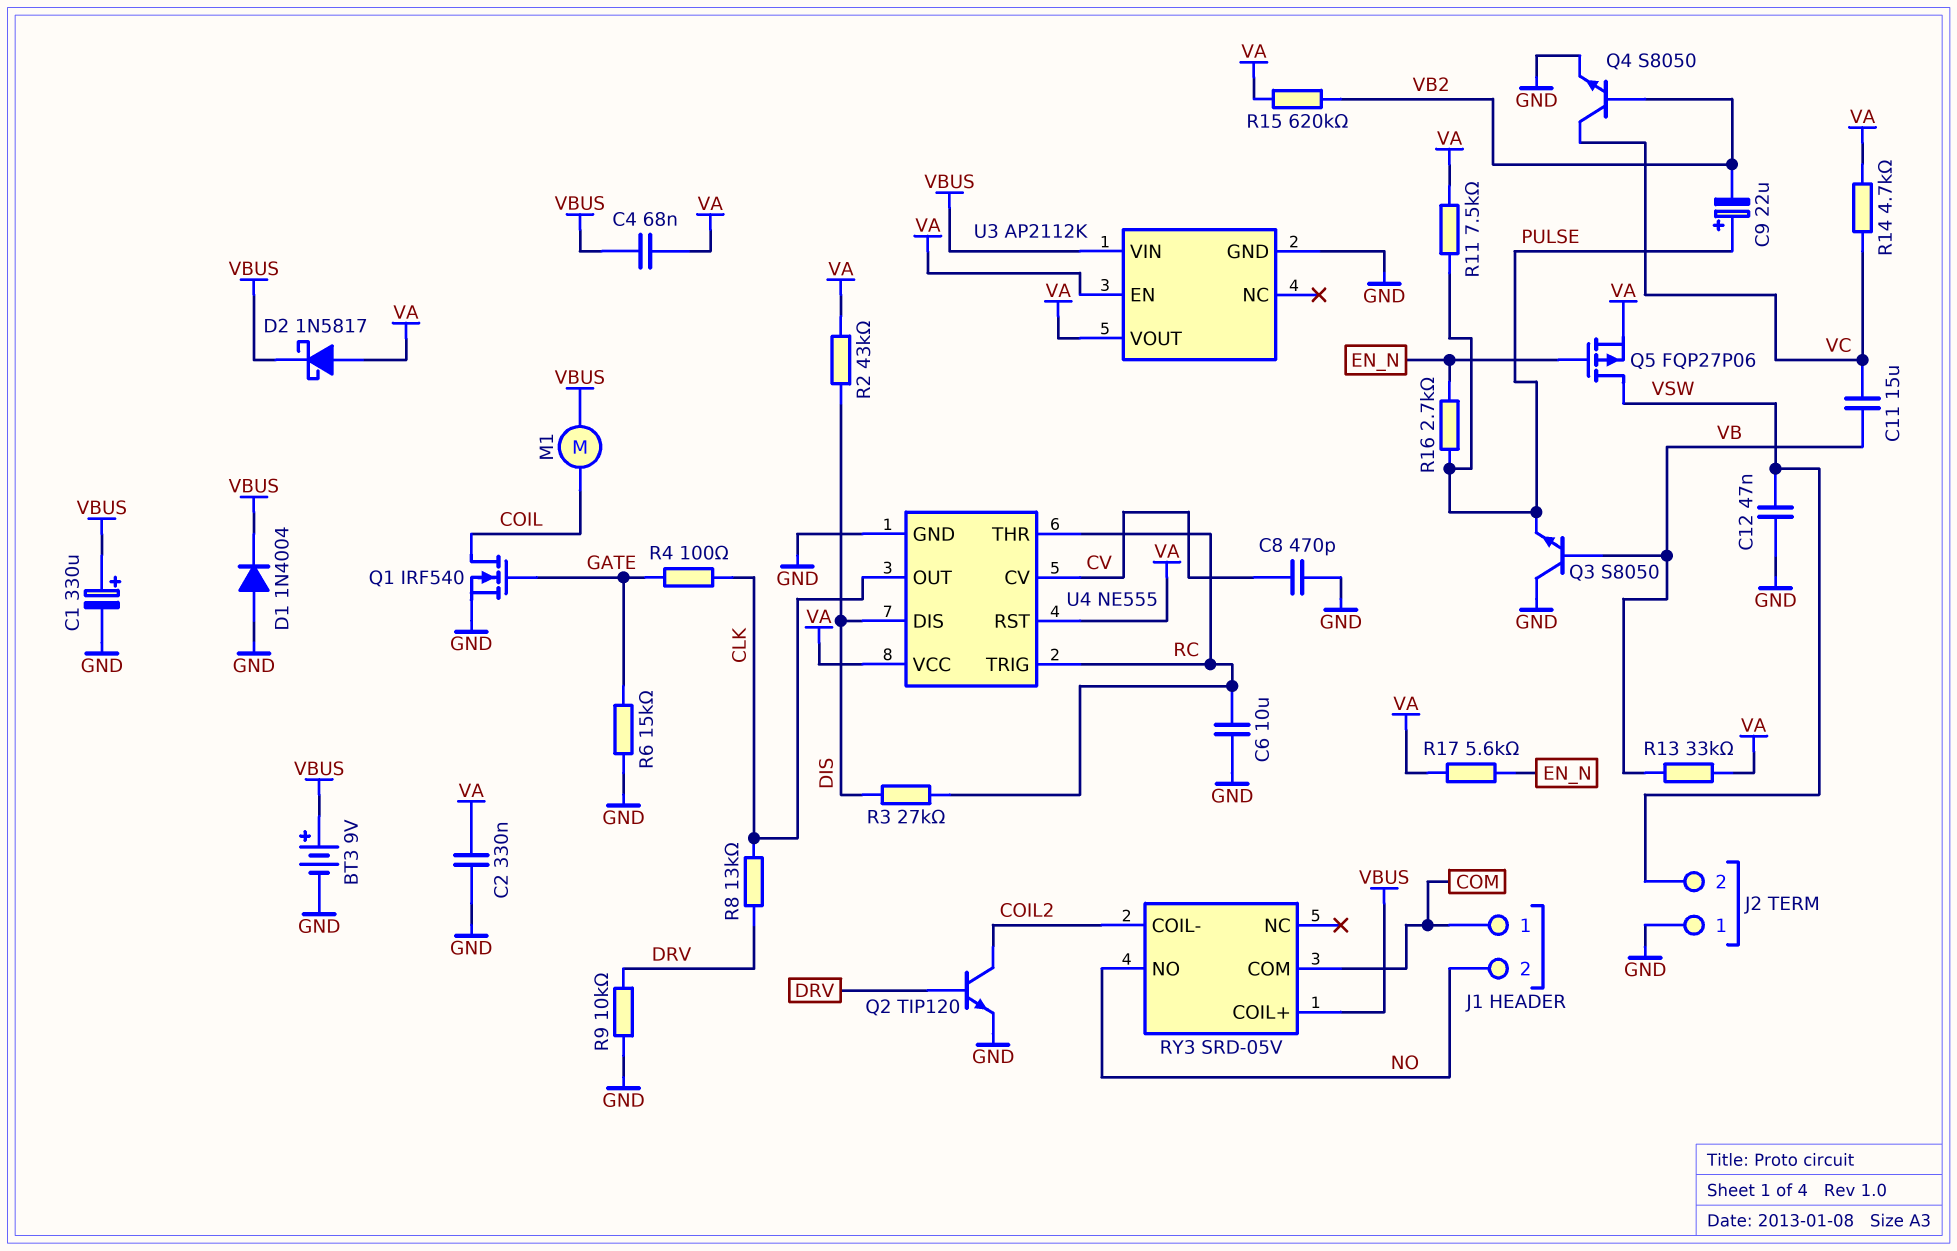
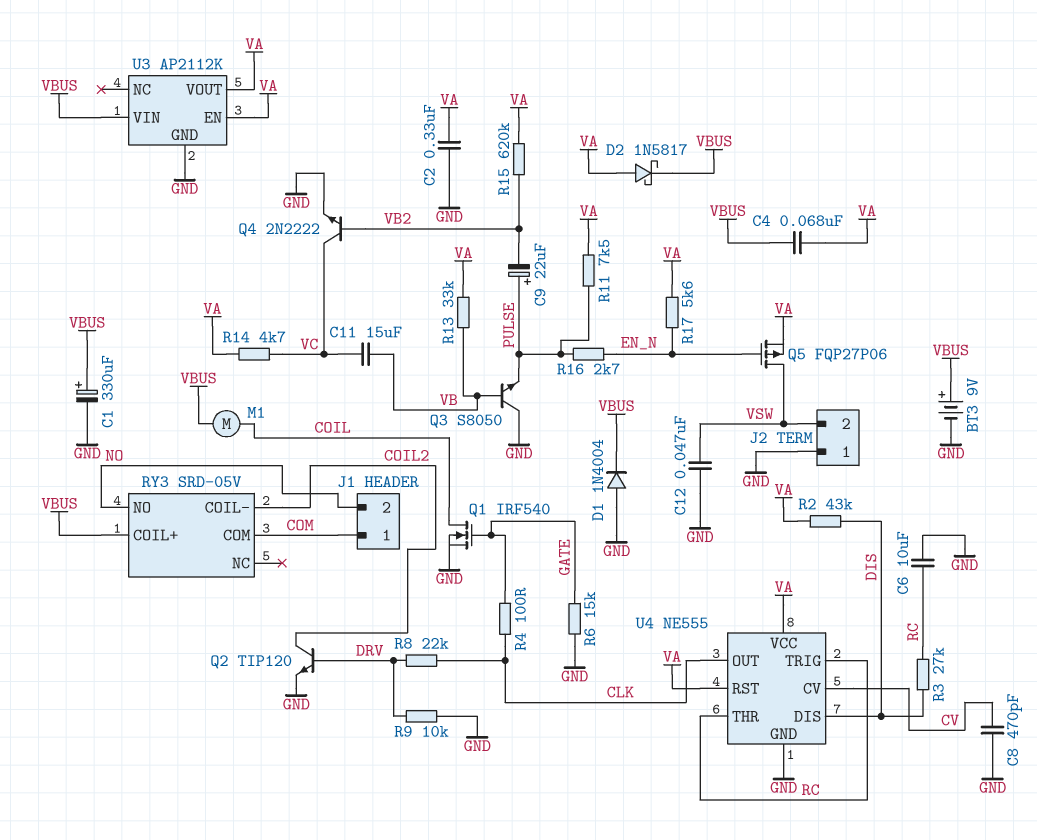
Q4: NPN S8050 (B VB2, C VC, E GND) -> NPN 2N2222 (B VB2, C VC, E GND)
R8: 13k (CLK, DRV) -> 22k (CLK, DRV)

